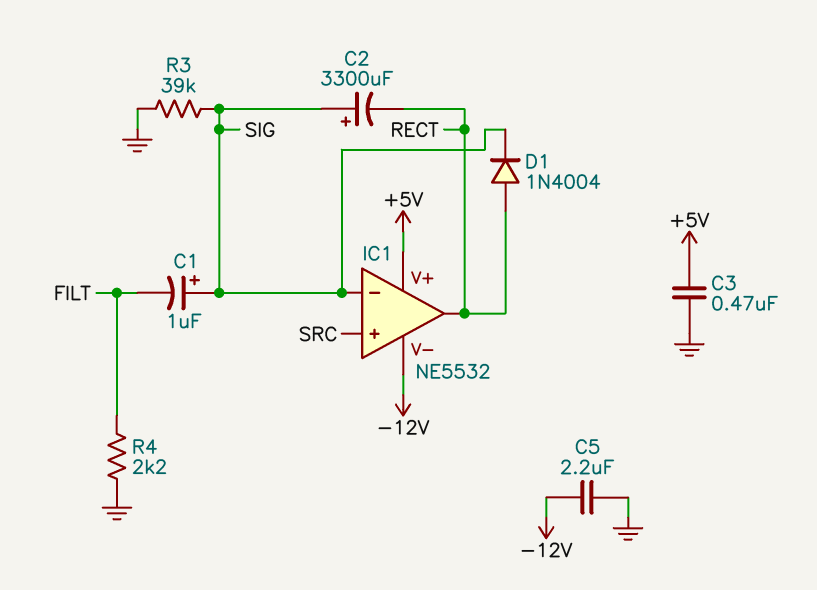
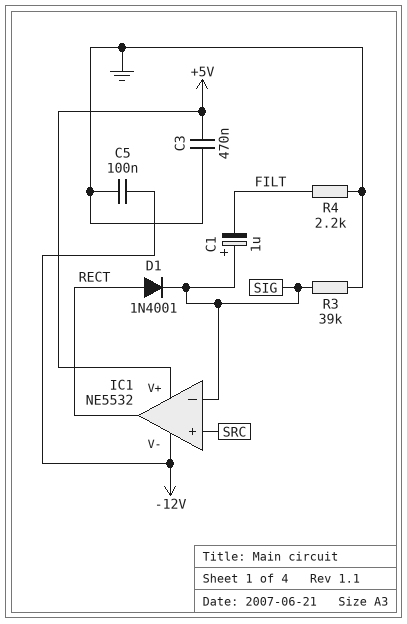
C2: 3300uF (plus SIG, minus RECT) -> none
C5: 2.2uF (-12V, GND) -> 100nF (-12V, GND)
D1: diode 1N4004 (A RECT, K SIG) -> diode 1N4001 (A RECT, K SIG)

